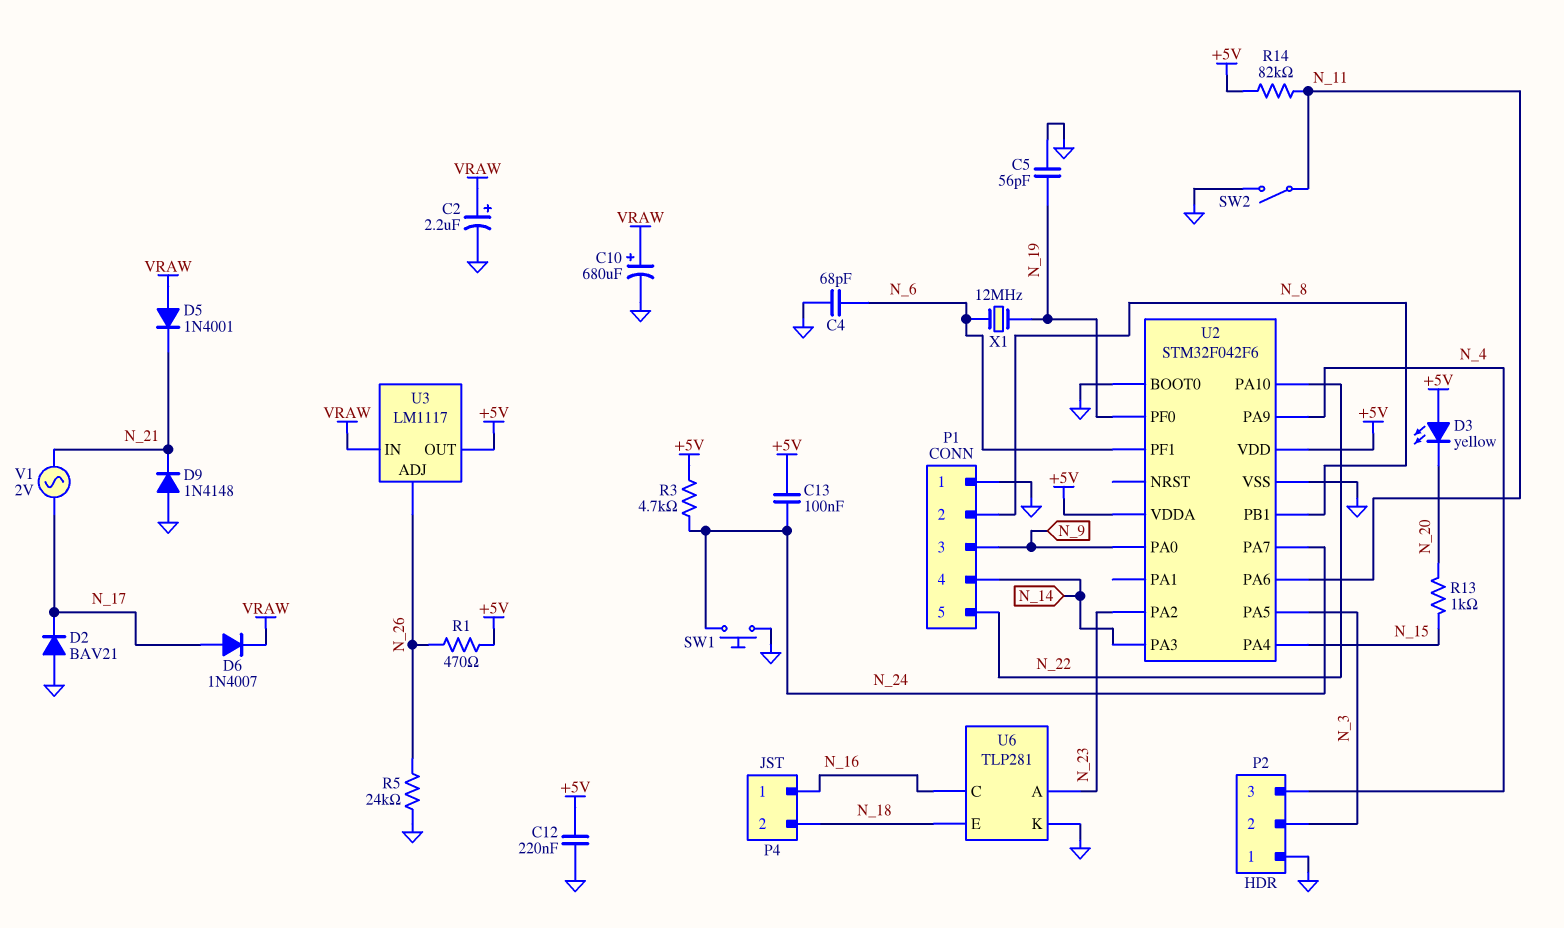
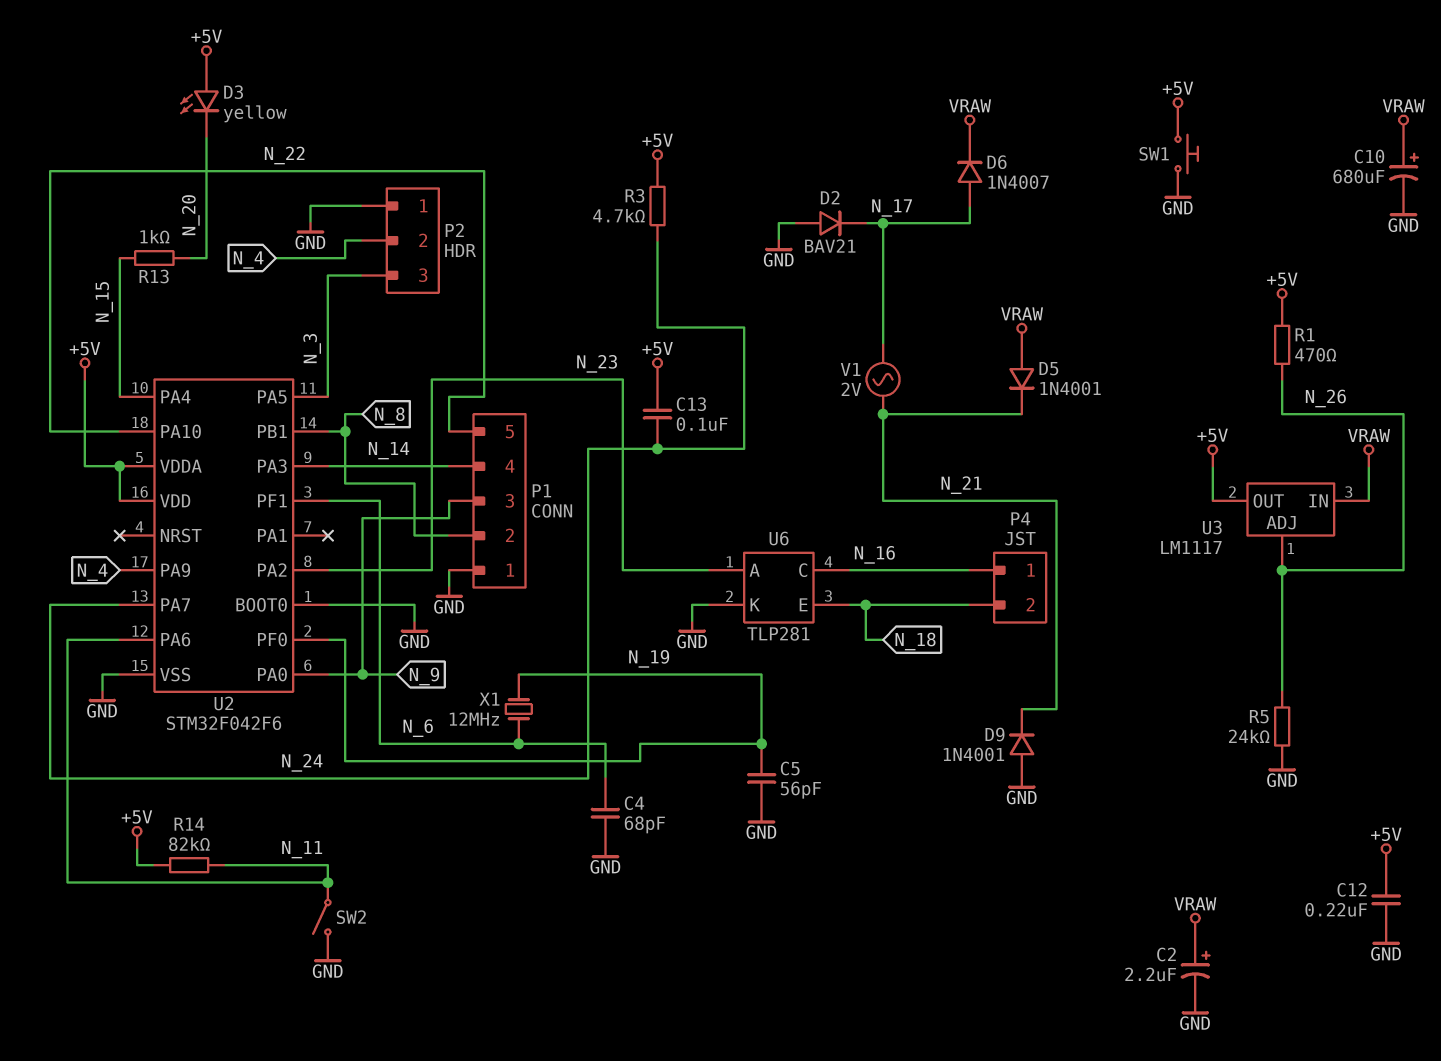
D9: diode 1N4148 (A GND, K N_21) -> diode 1N4001 (A GND, K N_21)
P2 pin 2: N_3 -> N_4
P2 pin 3: N_4 -> N_3
SW1: button (GND, N_24) -> button (+5V, GND)

